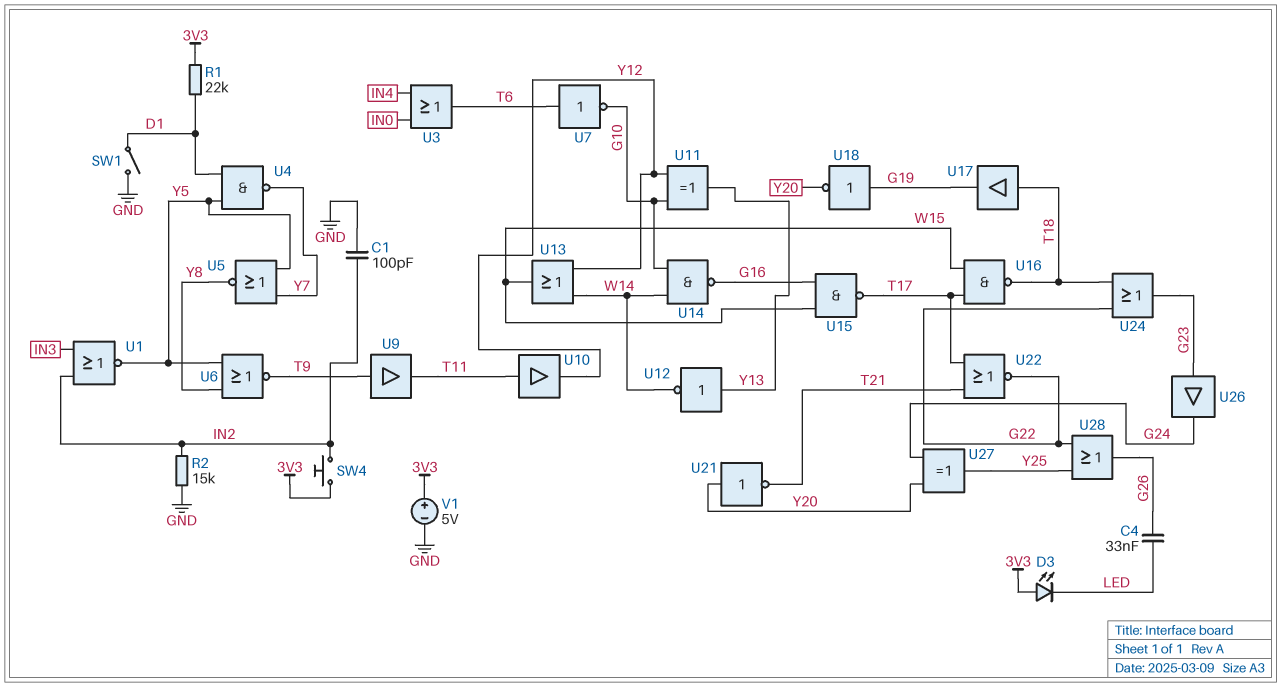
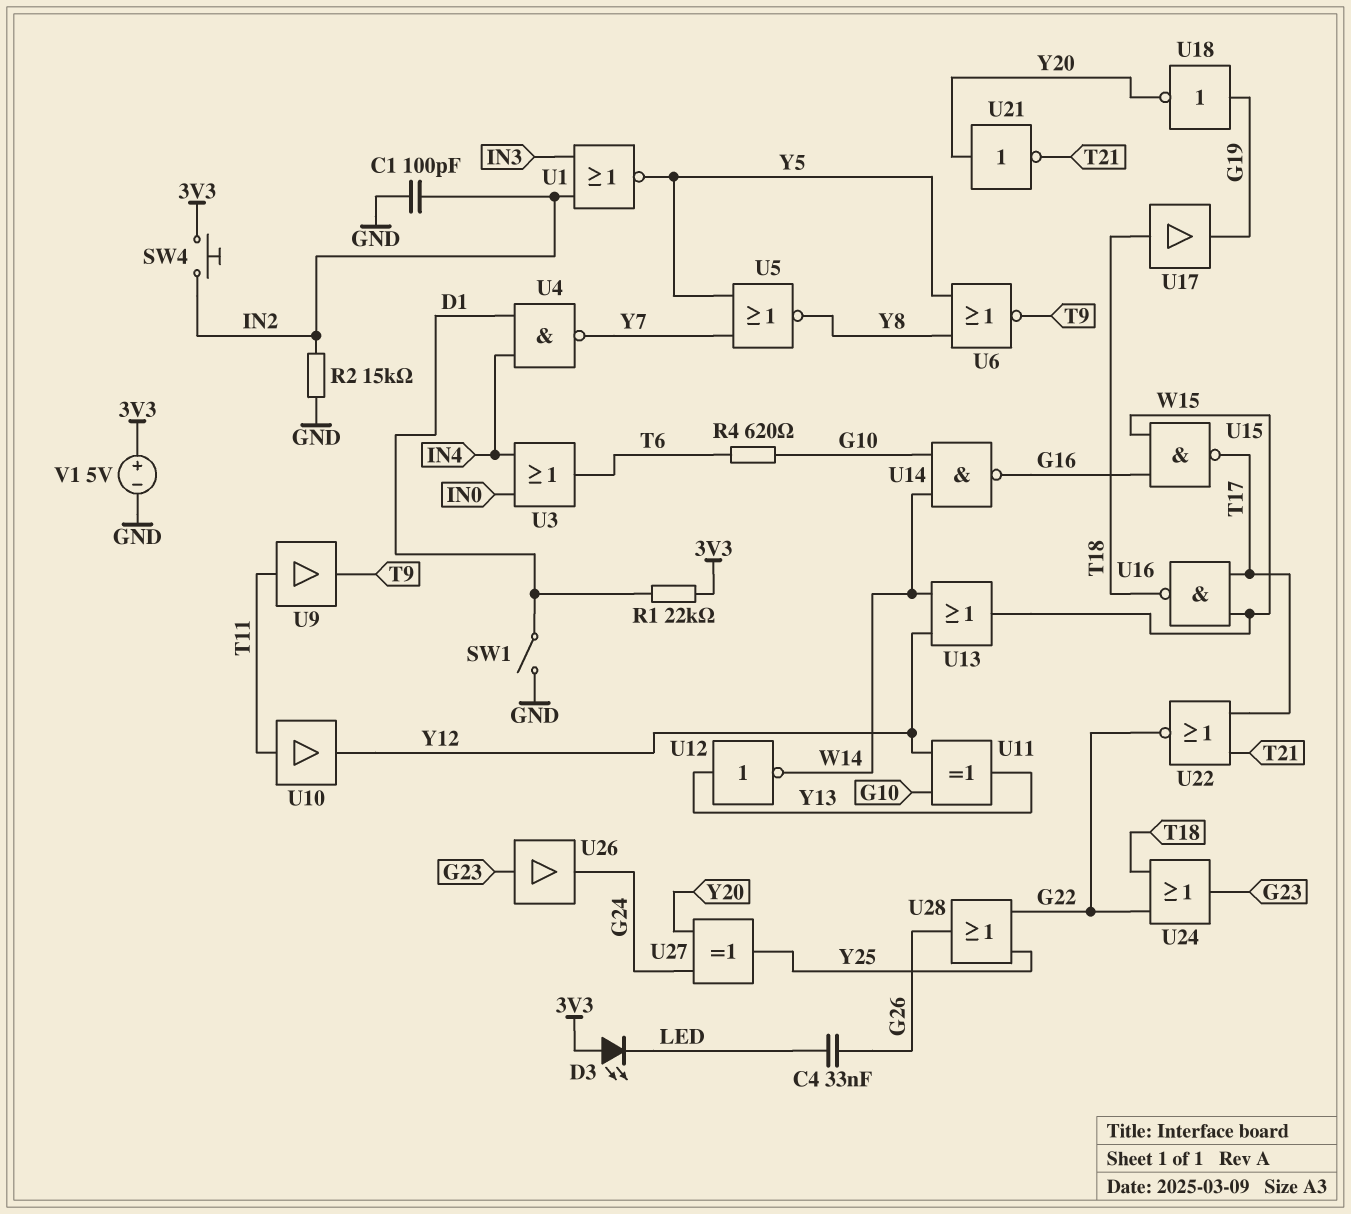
R4: none -> 620 (G10, T6)
U4: NAND (in D1, in Y5, out Y7) -> NAND (in D1, in IN4, out Y7)
U7: NOT (in T6, out G10) -> none
U9: buffer (in T9, out T11) -> buffer (in T11, out T9)

